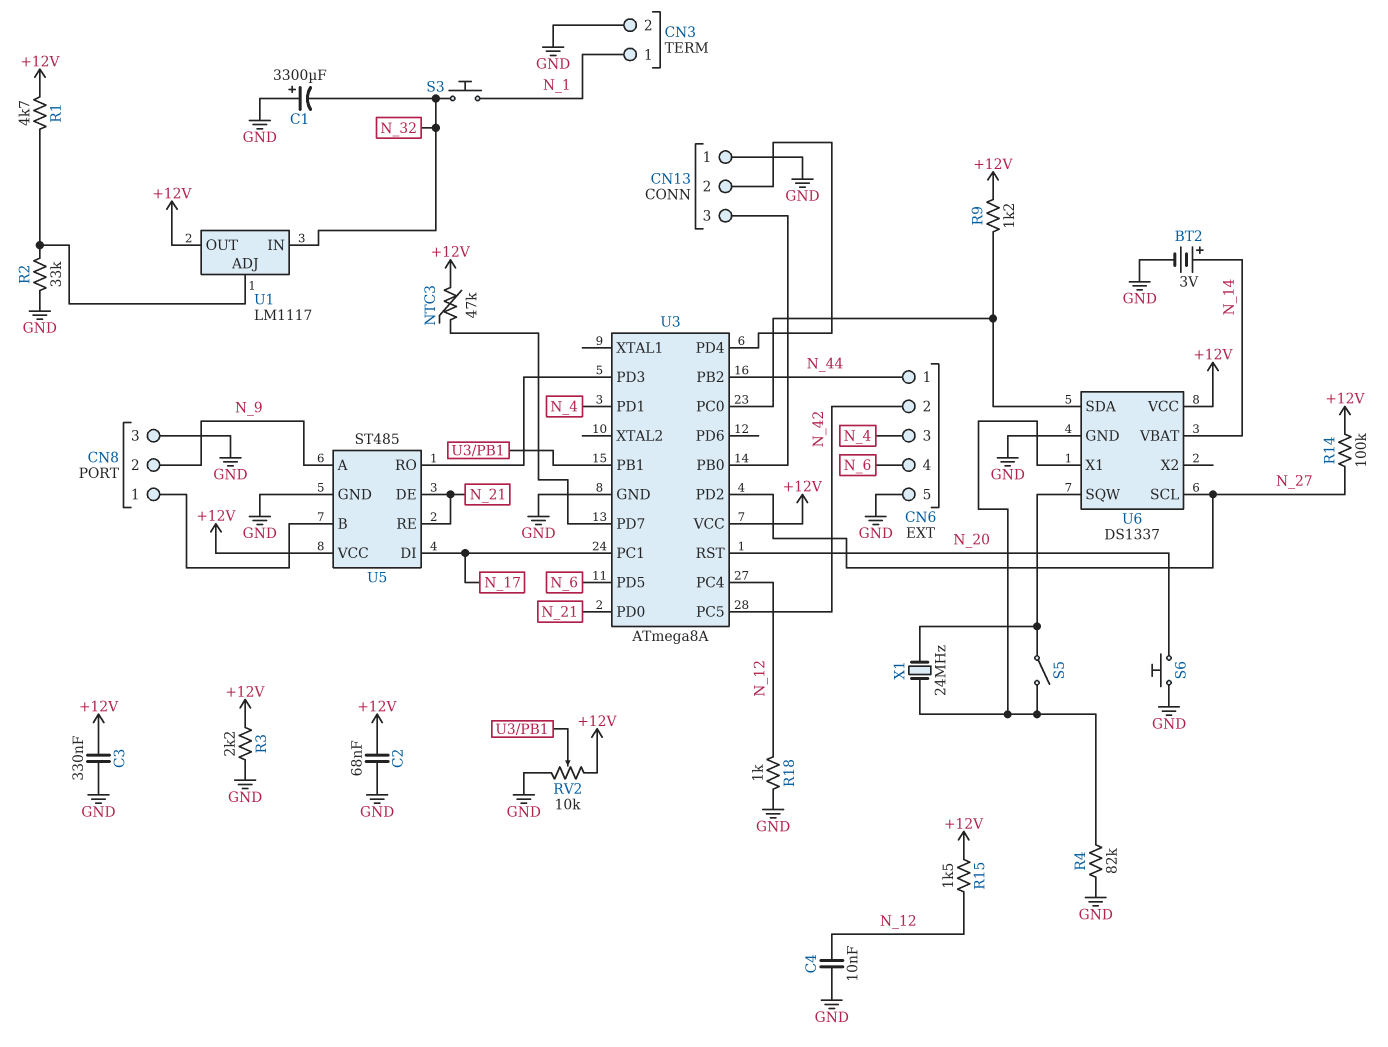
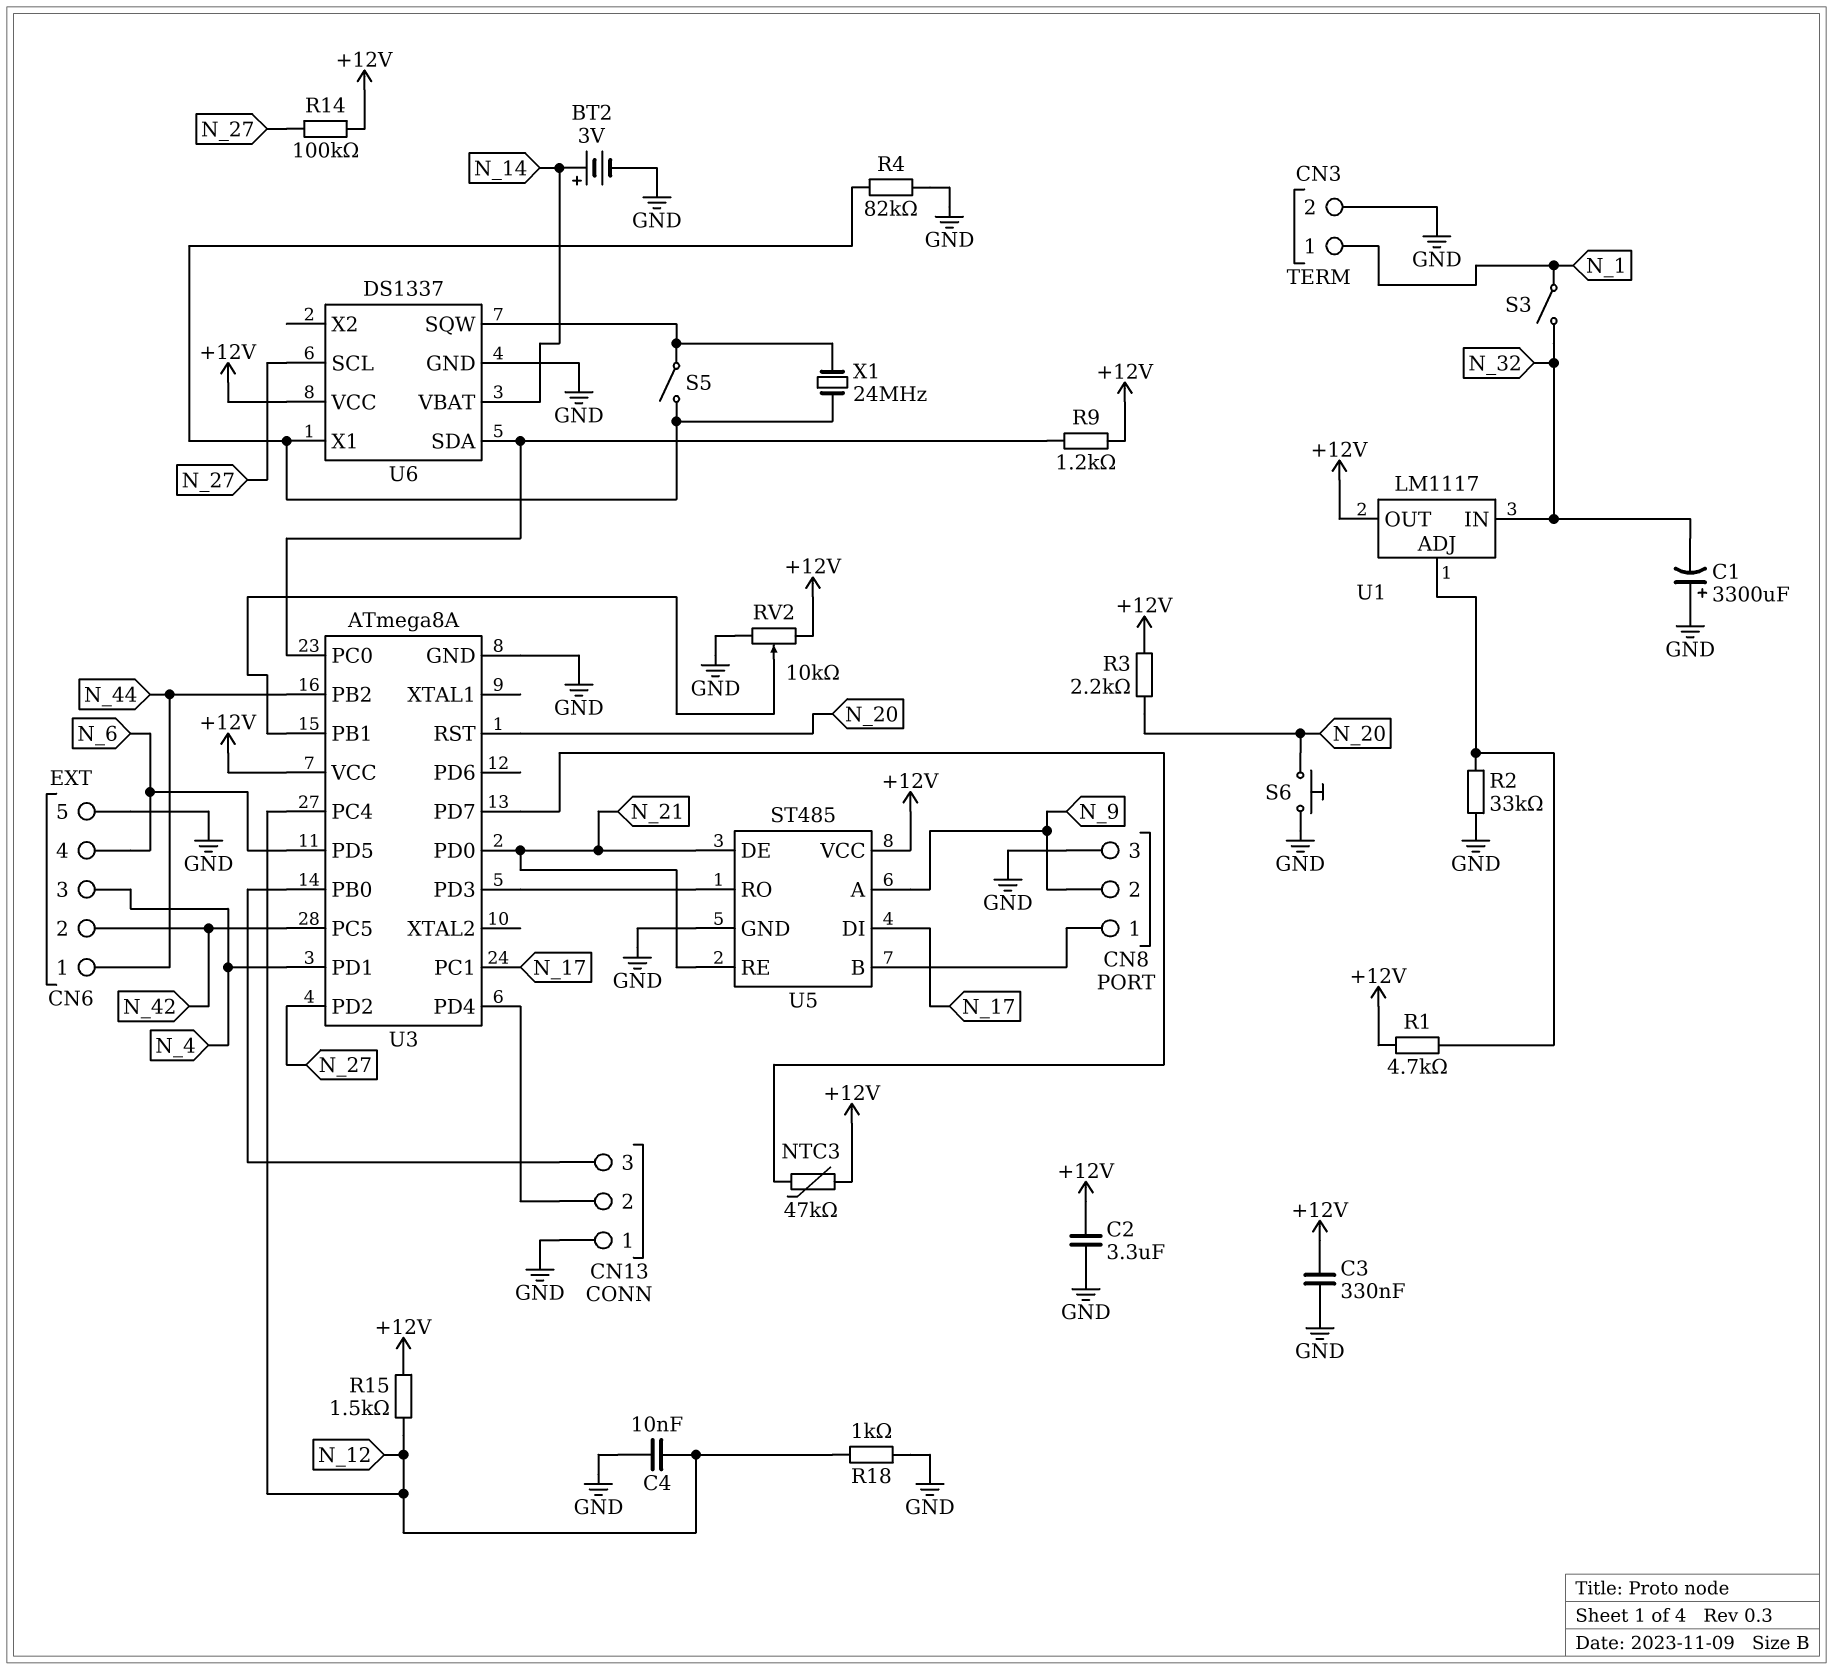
C2: 68nF (+12V, GND) -> 3.3uF (+12V, GND)
R3: 2.2k (+12V, GND) -> 2.2k (+12V, N_20)
S3: button (N_1, N_32) -> switch (N_1, N_32)

